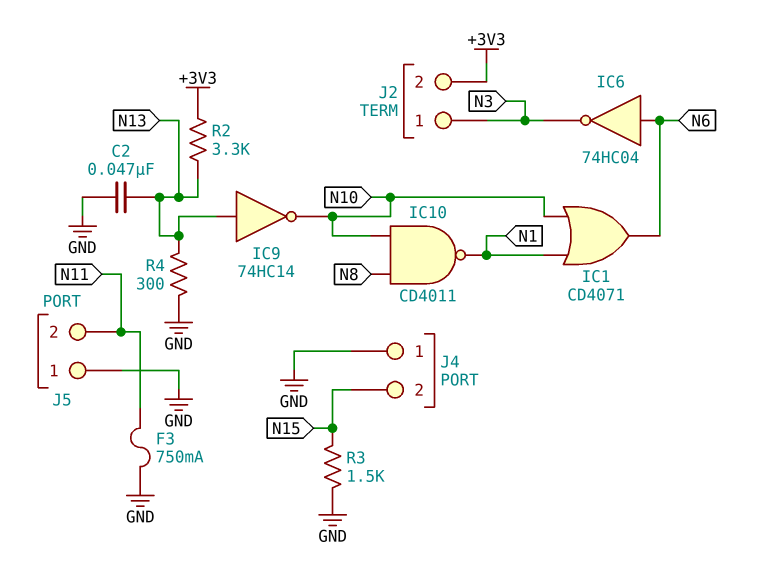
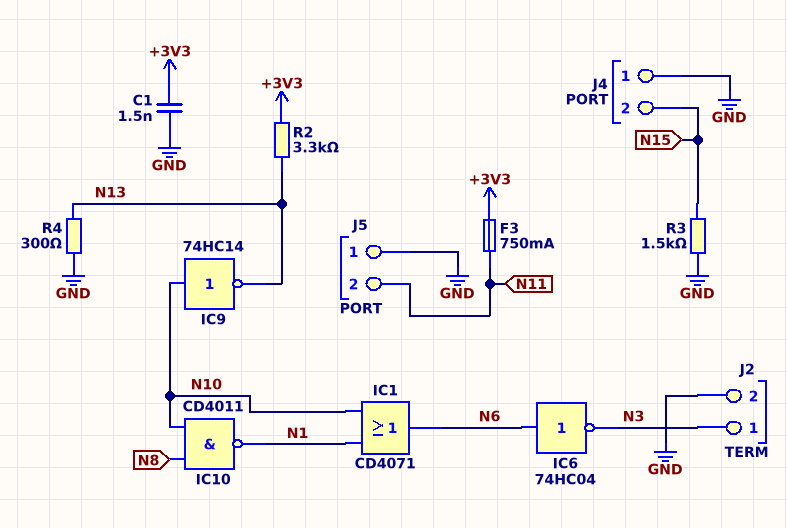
C1: none -> 1.5nF (+3V3, GND)
C2: 47nF (GND, N13) -> none
F3: 750mA (GND, N11) -> 750mA (+3V3, N11)
IC9: NOT 74HC14 (in N13, out N10) -> NOT 74HC14 (in N10, out N13)
J2 pin 2: +3V3 -> GND

